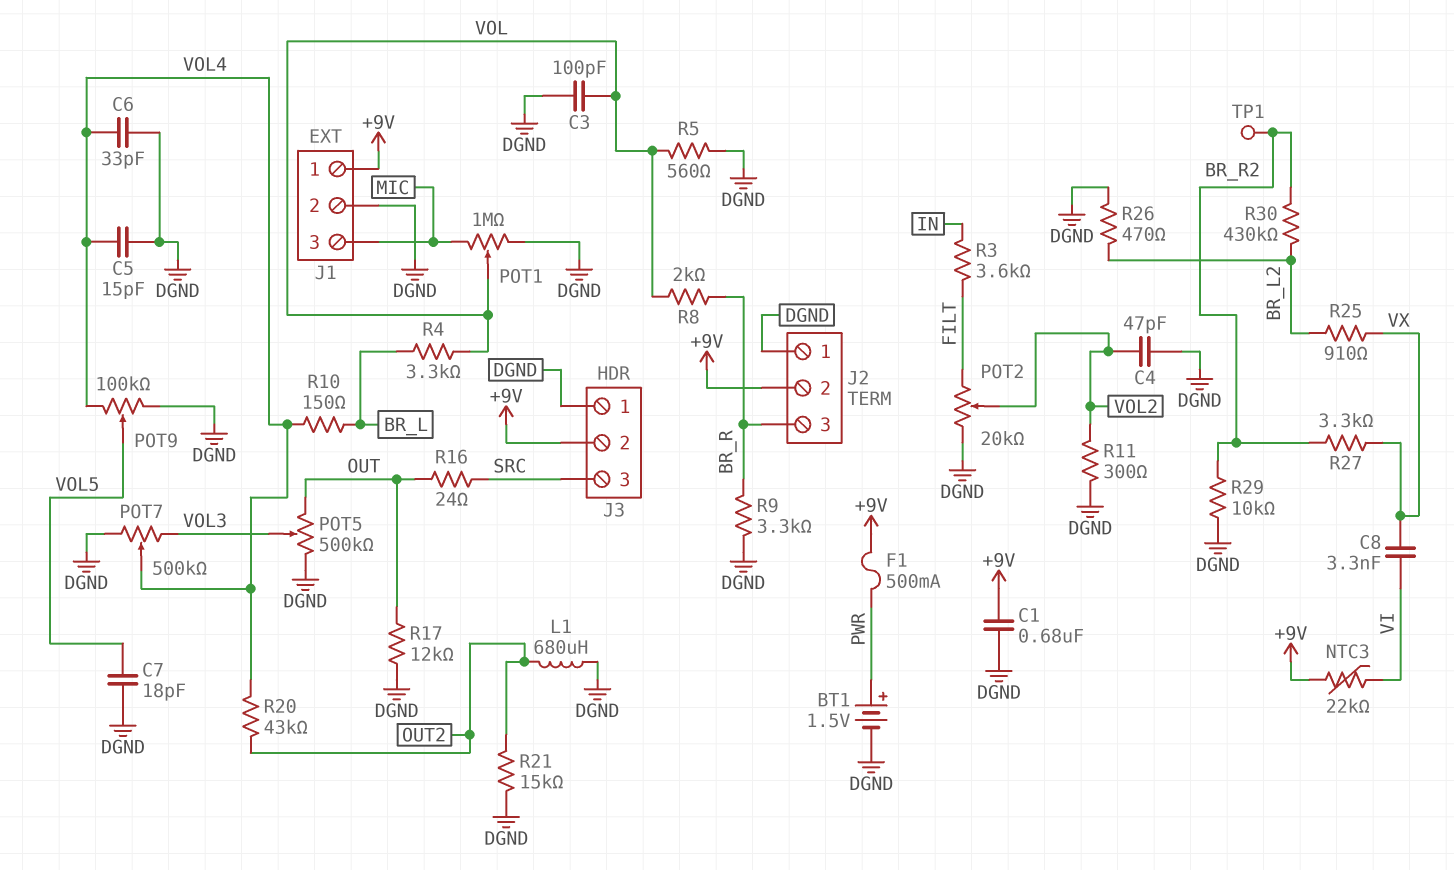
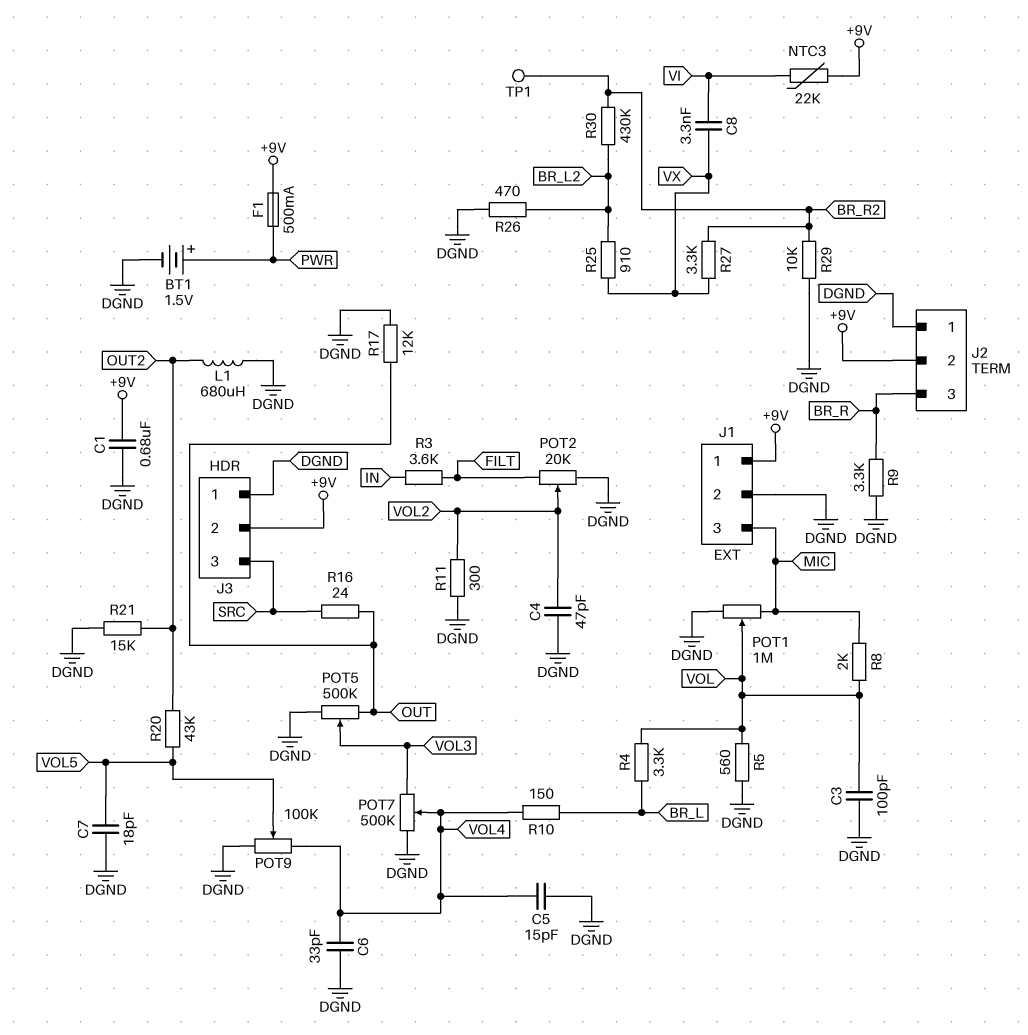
R8: 2k (BR_R, VOL) -> 2k (MIC, VOL)
R20: 43k (OUT2, VOL4) -> 43k (OUT2, VOL5)

